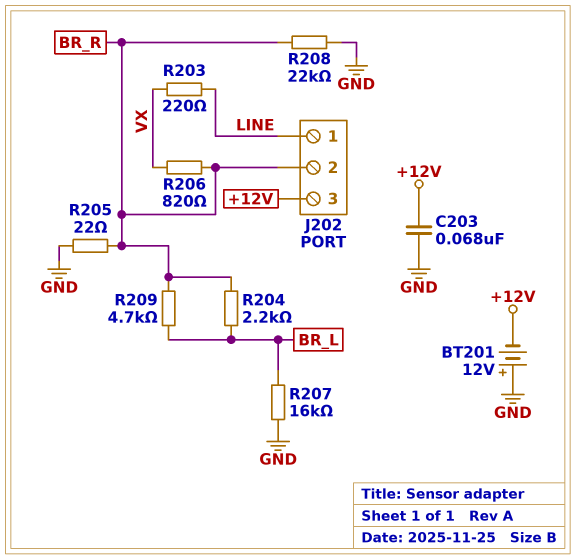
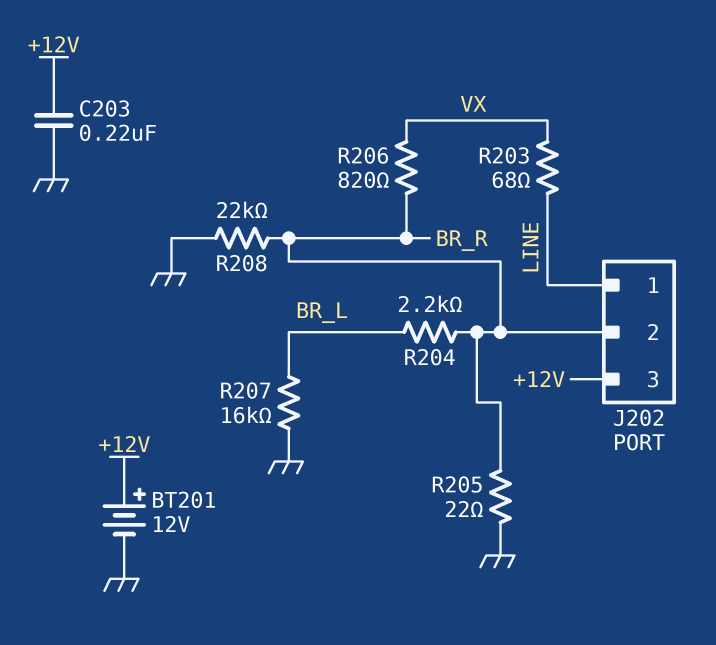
BT201: 12V (plus GND, minus +12V) -> 12V (plus +12V, minus GND)
C203: 68nF (+12V, GND) -> 220nF (+12V, GND)
R203: 220 (LINE, VX) -> 68 (LINE, VX)
R209: 4.7k (BR_L, BR_R) -> none

